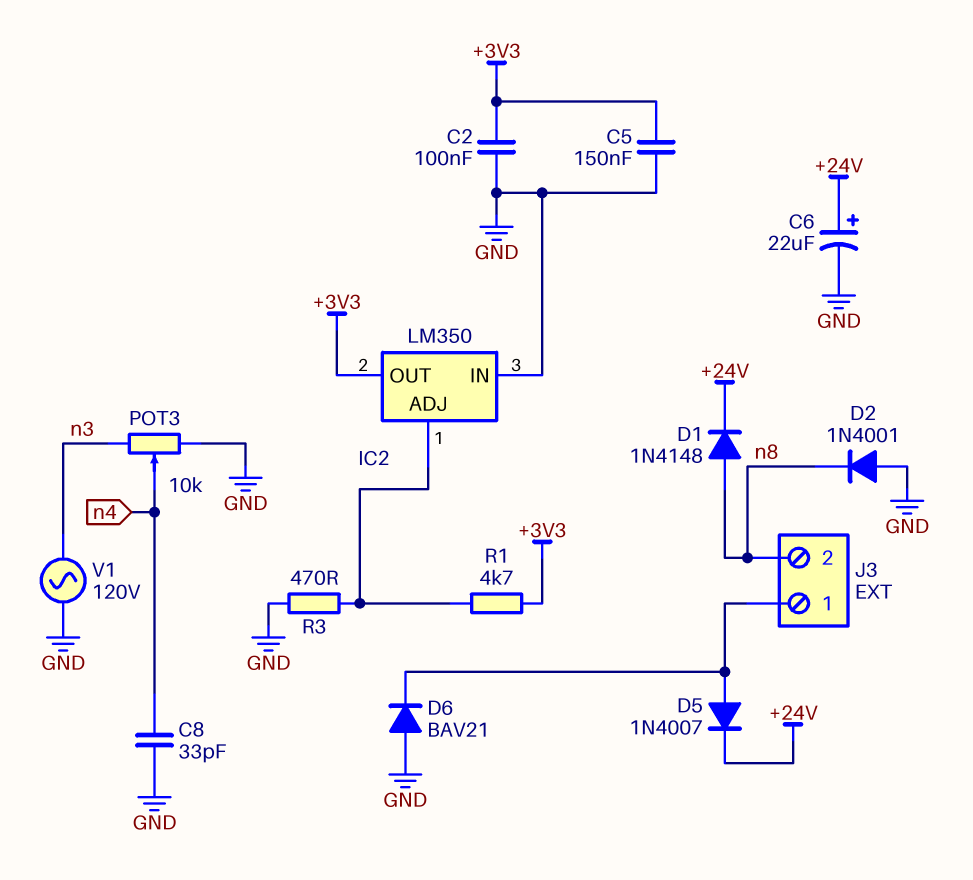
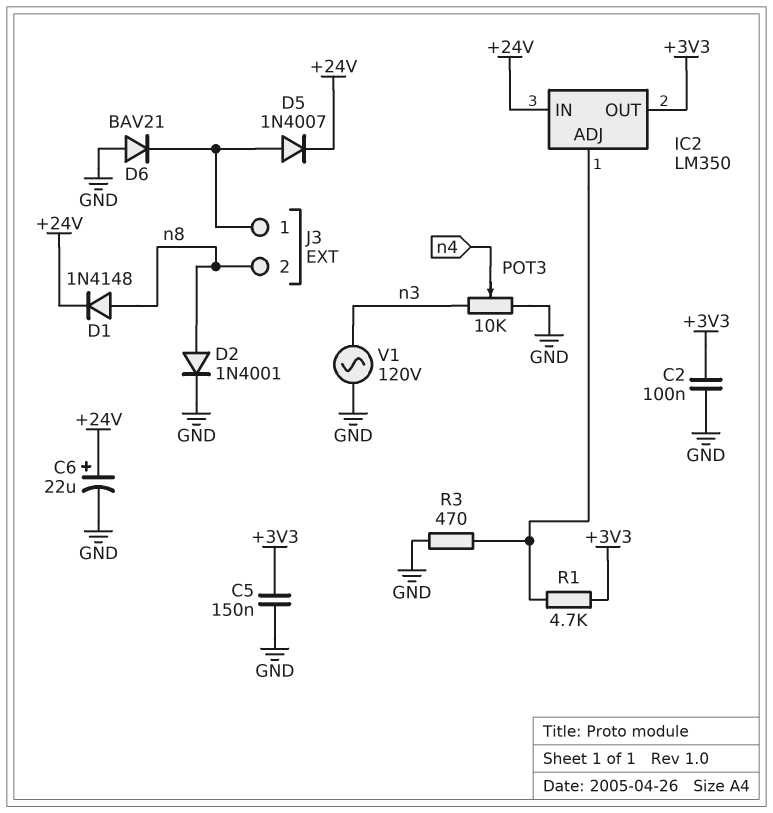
C8: 33pF (GND, n4) -> none
D2: diode 1N4001 (A GND, K n8) -> diode 1N4001 (A n8, K GND)
IC2 pin IN: GND -> +24V

